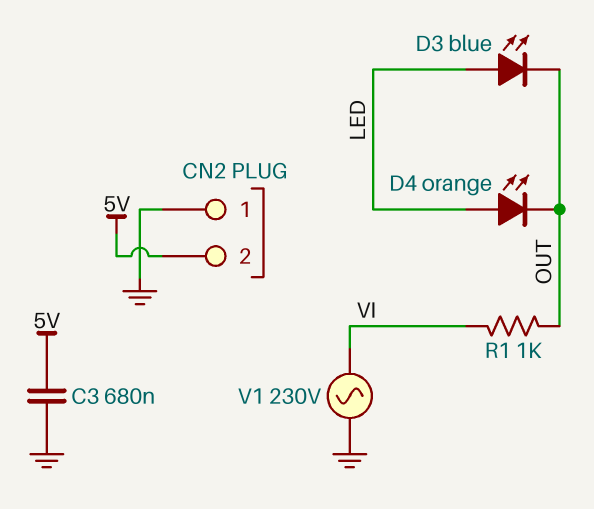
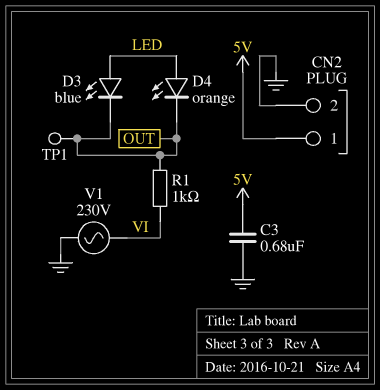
CN2 pin 1: GND -> 5V
CN2 pin 2: 5V -> GND
TP1: none -> test point (OUT)

